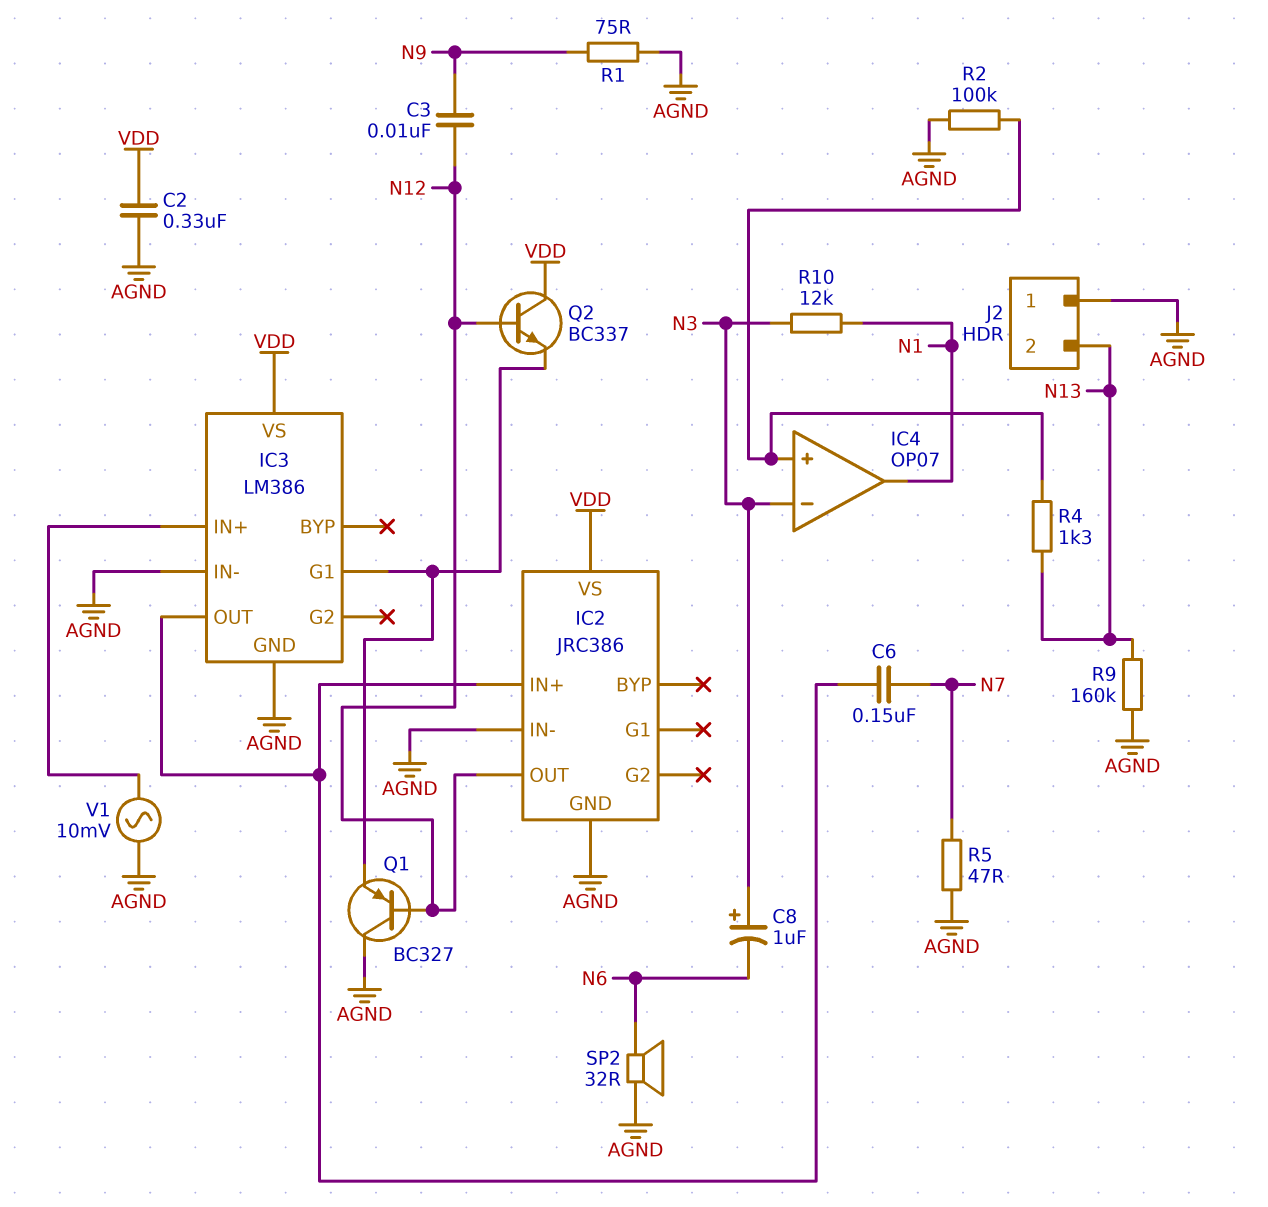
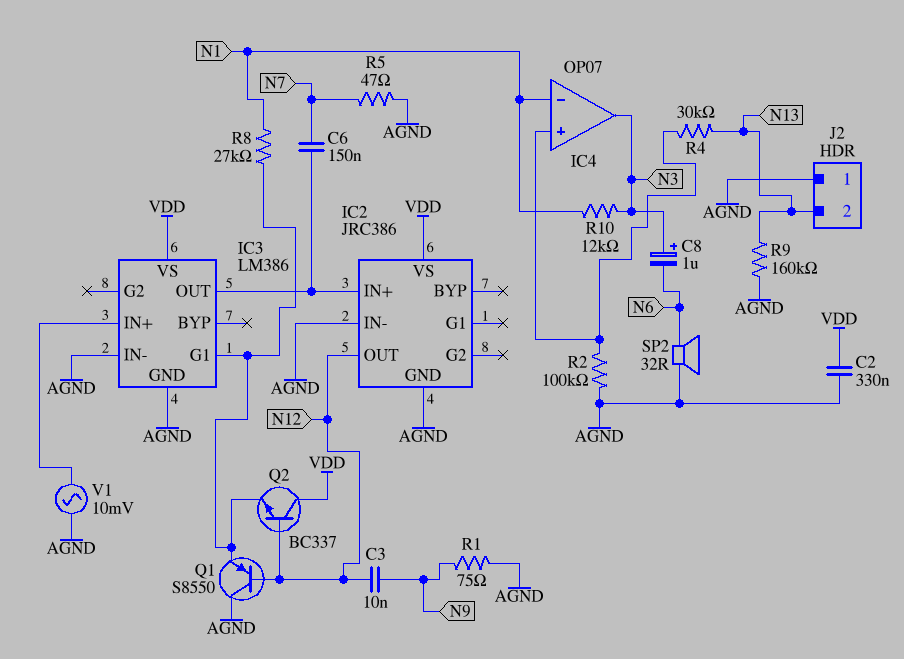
IC4 pin in-: N3 -> N1
IC4 pin out: N1 -> N3
Q1: PNP BC327 (B N12, C AGND, E IC3/G1) -> PNP S8550 (B N12, C AGND, E IC3/G1)
R4: 1.3k (IC4/in+, N13) -> 30k (IC4/in+, N13)
R8: none -> 27k (IC3/G1, N1)

